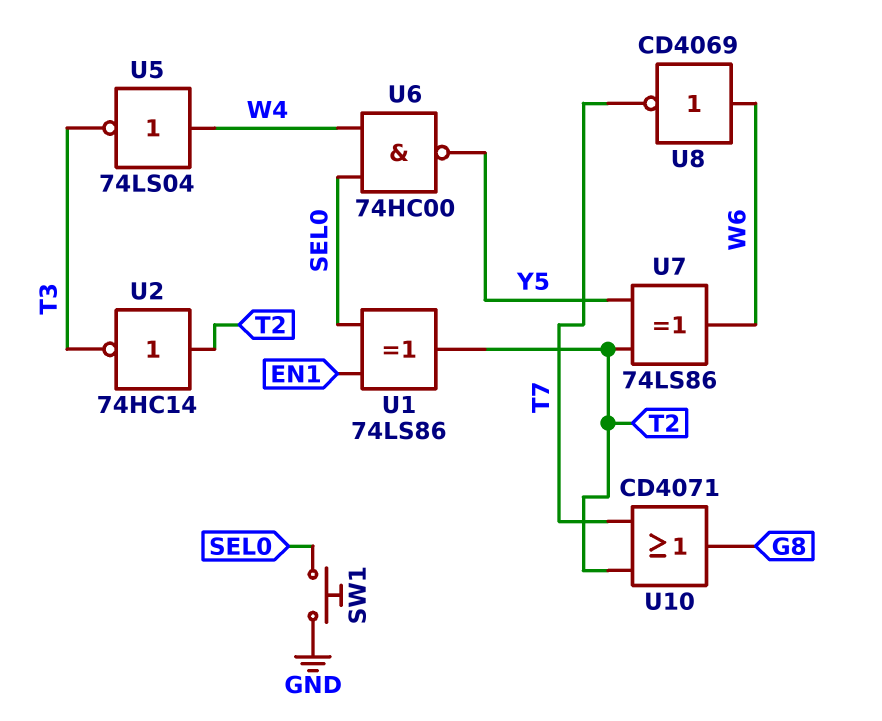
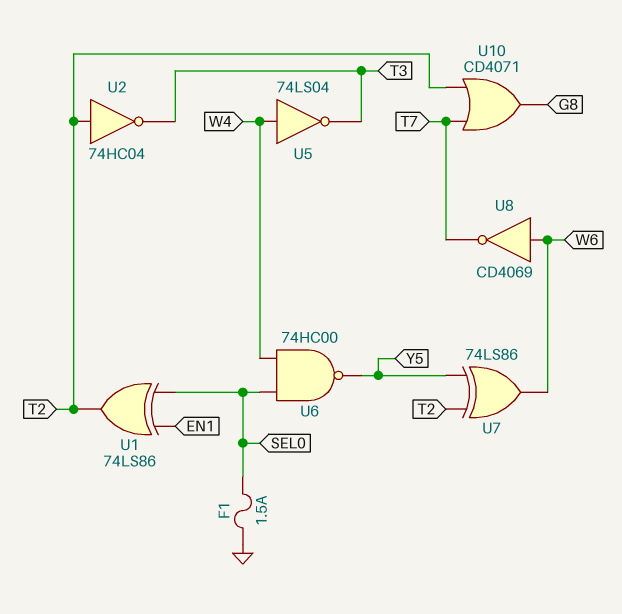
F1: none -> 1.5A (GND, SEL0)
SW1: button (GND, SEL0) -> none
U2: NOT 74HC14 (in T2, out T3) -> NOT 74HC04 (in T2, out T3)

